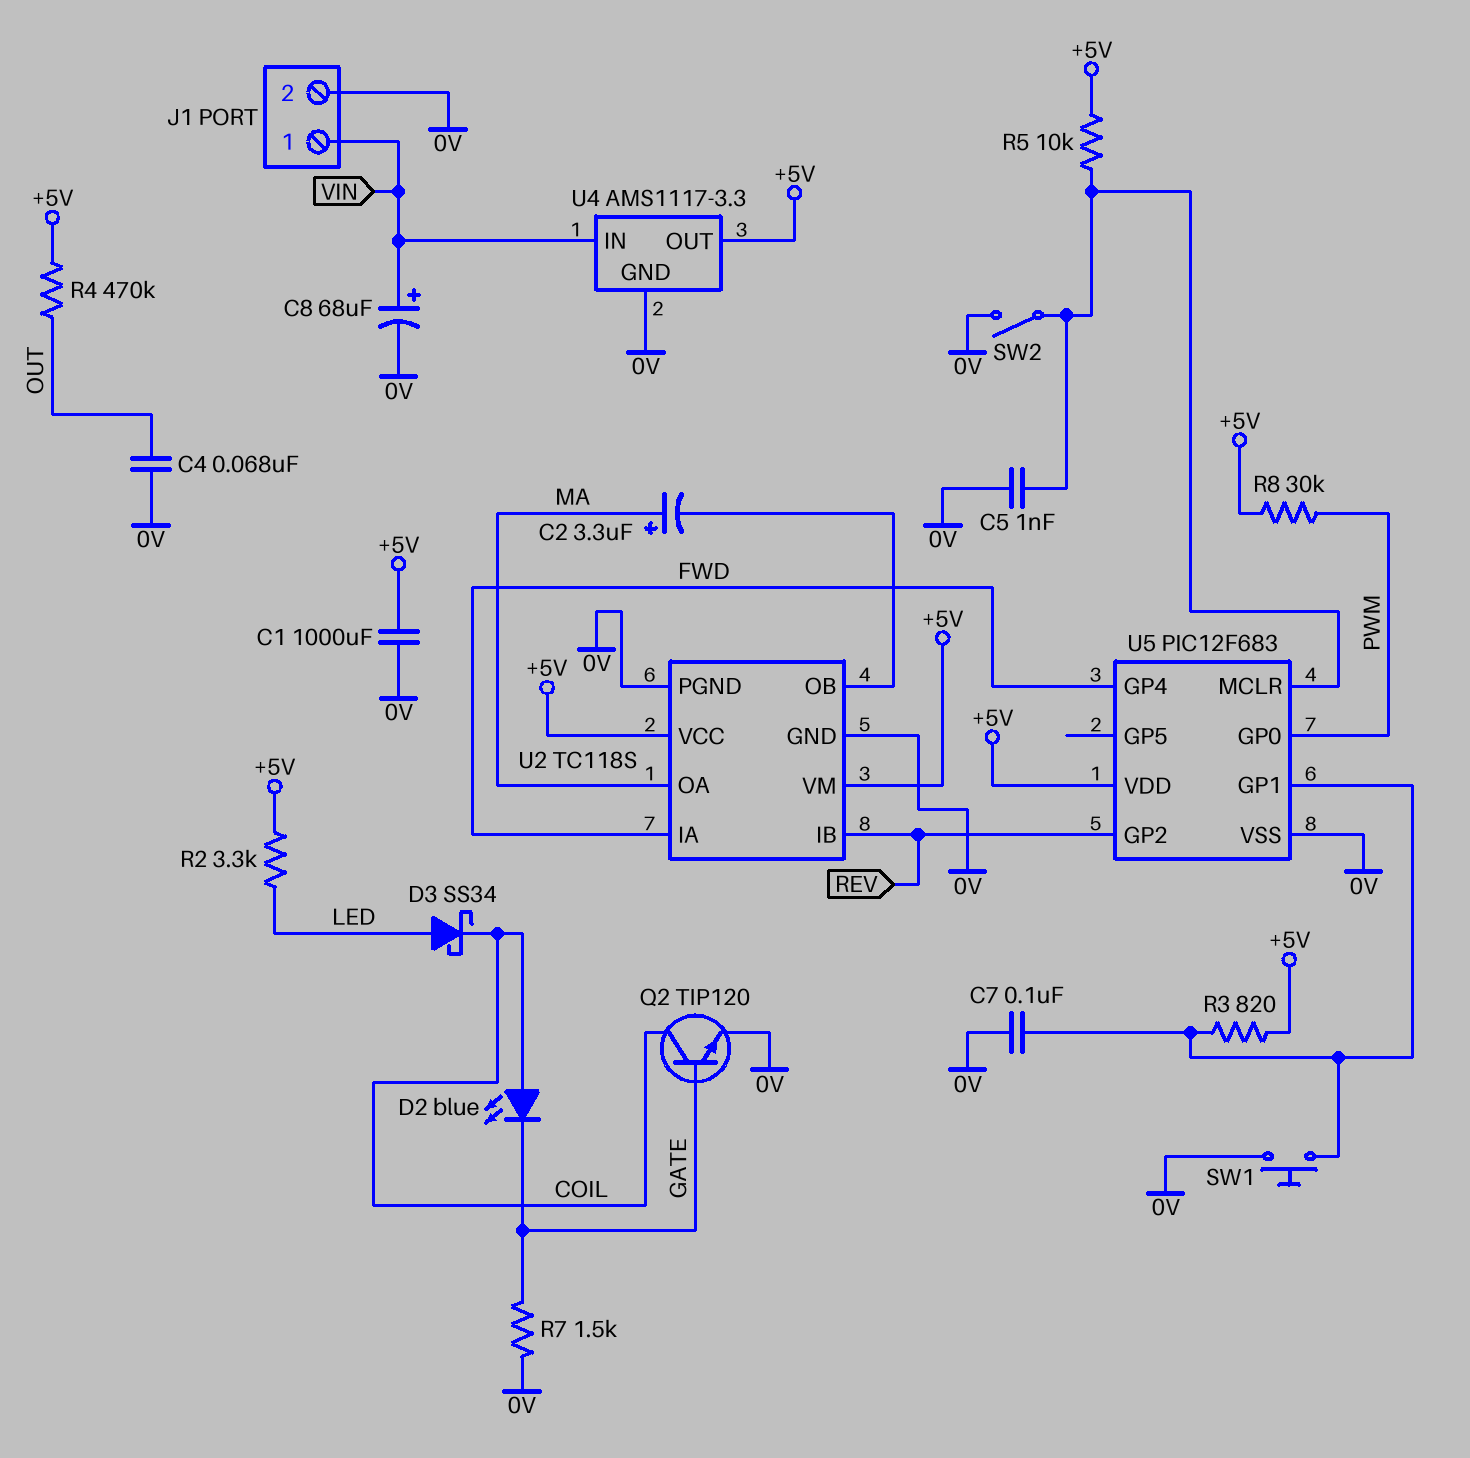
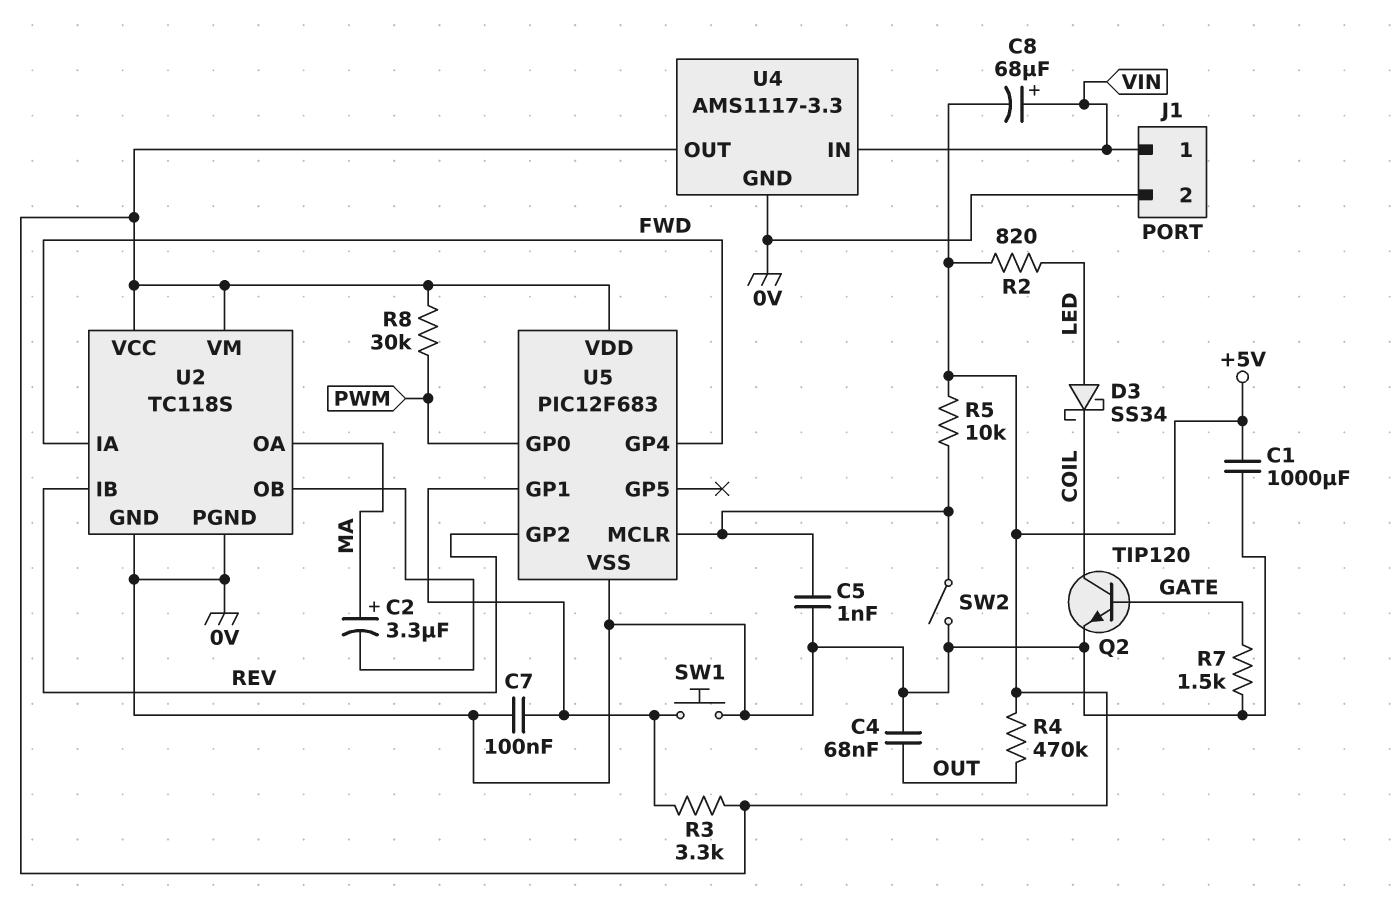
C8: 68uF (plus VIN, minus 0V) -> 68uF (plus VIN, minus +5V)
D2: LED blue (A COIL, K GATE) -> none
R2: 3.3k (+5V, LED) -> 820 (+5V, LED)
R3: 820 (+5V, U5/GP1) -> 3.3k (+5V, U5/GP1)

